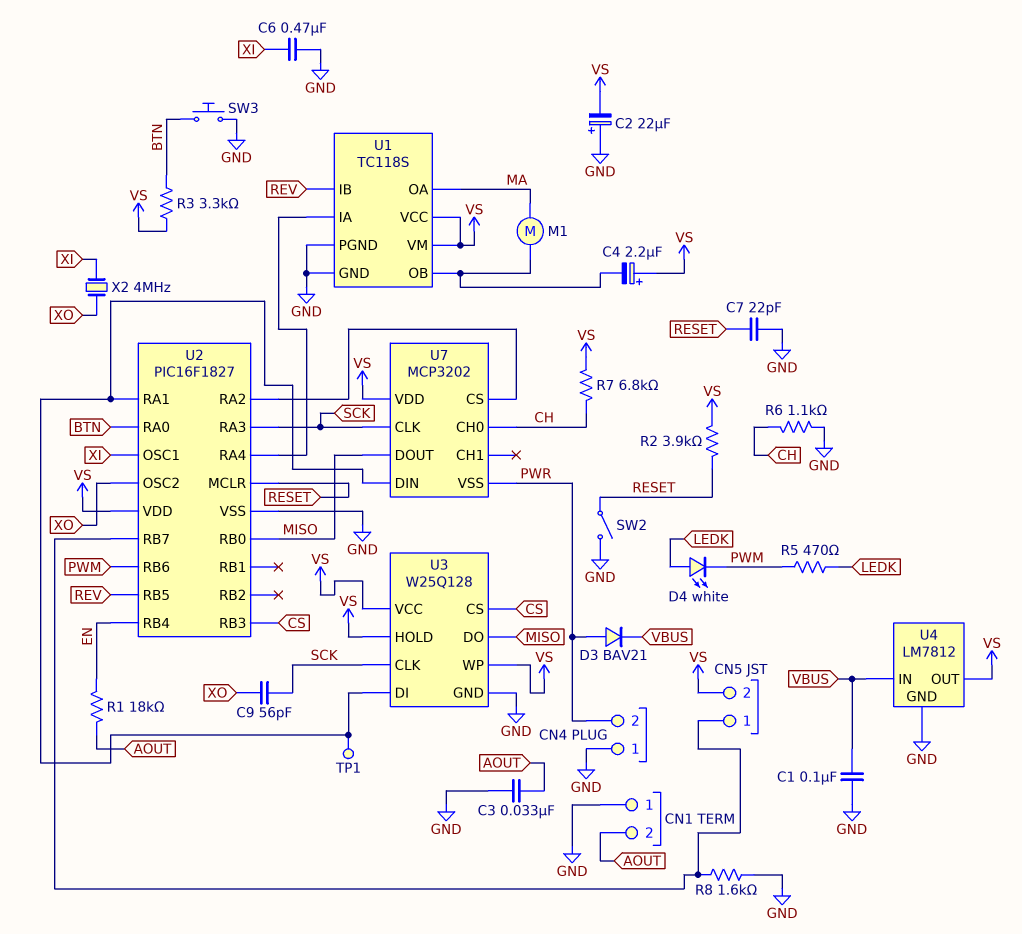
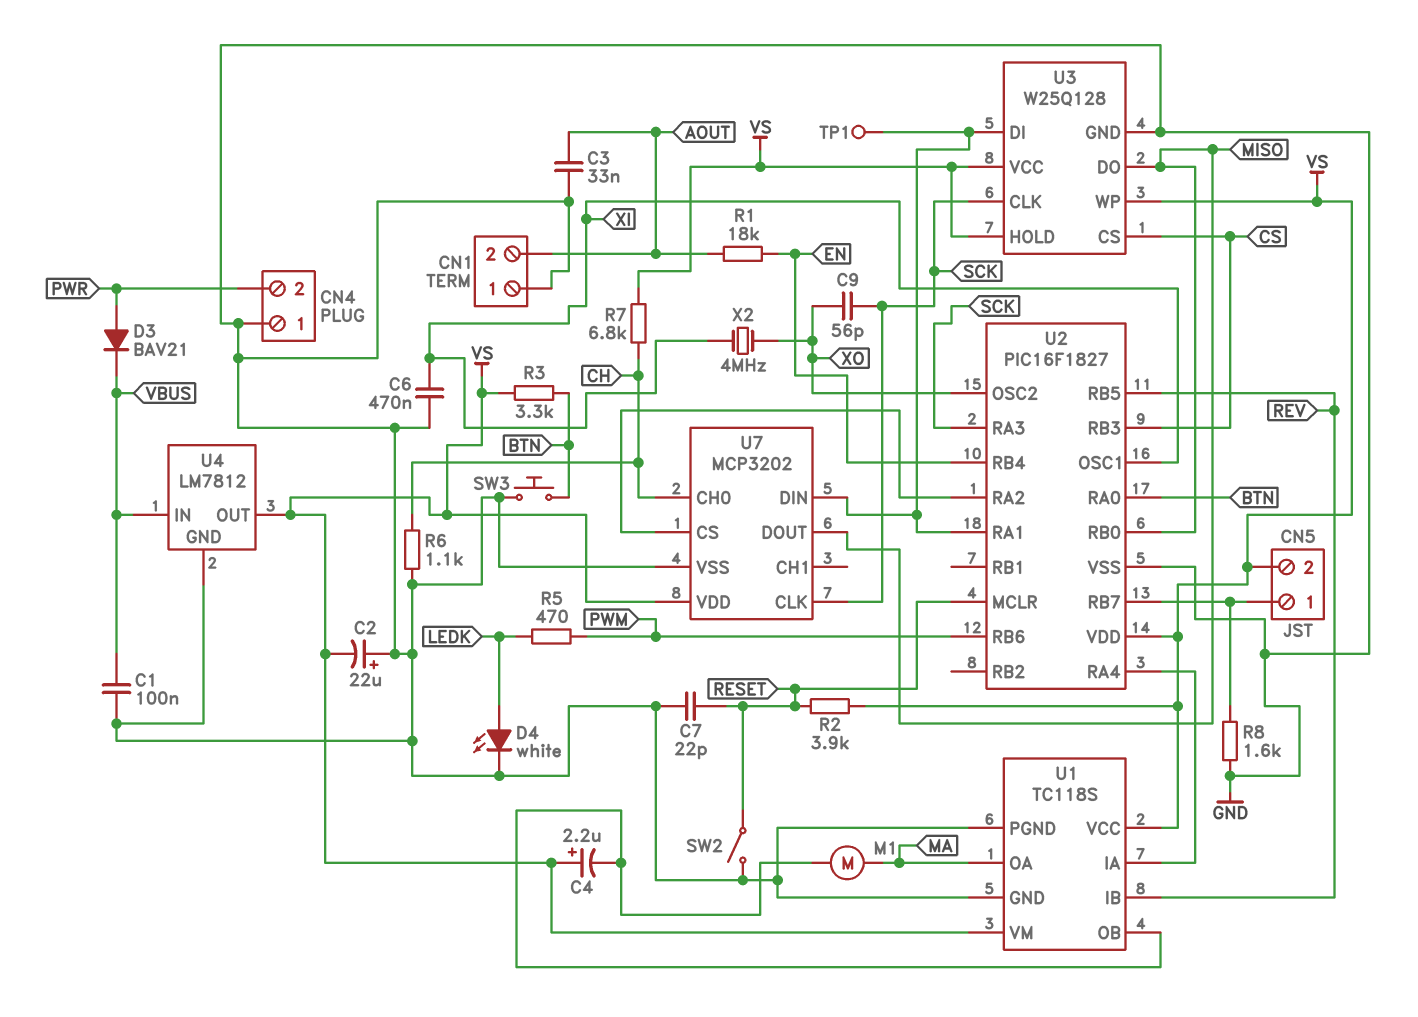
D4: LED white (A LEDK, K PWM) -> LED white (A LEDK, K GND)
U7 pin VSS: PWR -> GND

